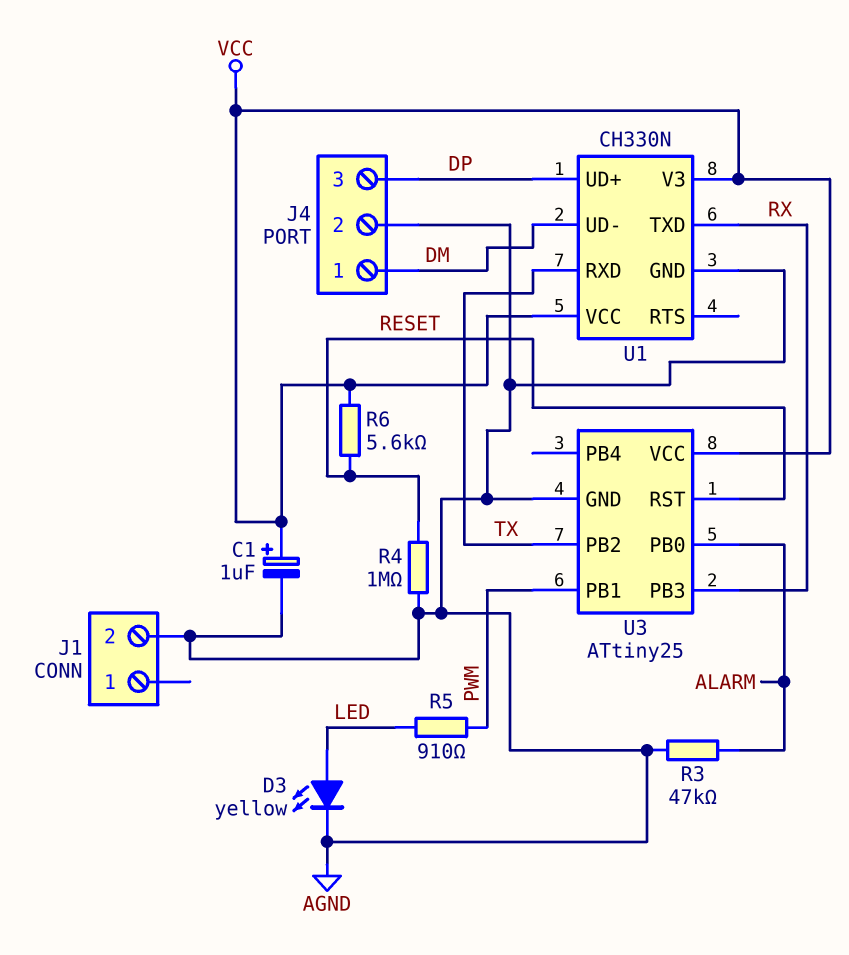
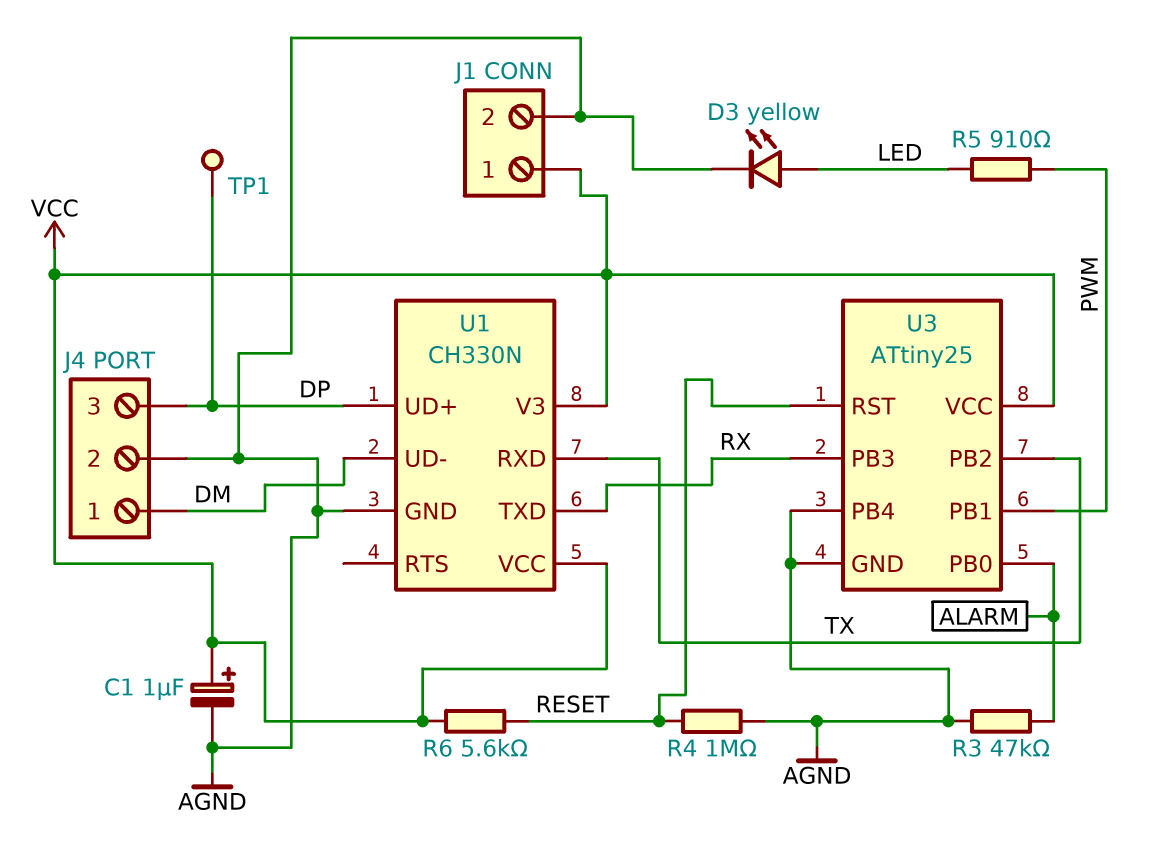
J1 pin 1: none -> VCC
TP1: none -> test point (DP)
U3 pin PB4: none -> AGND

